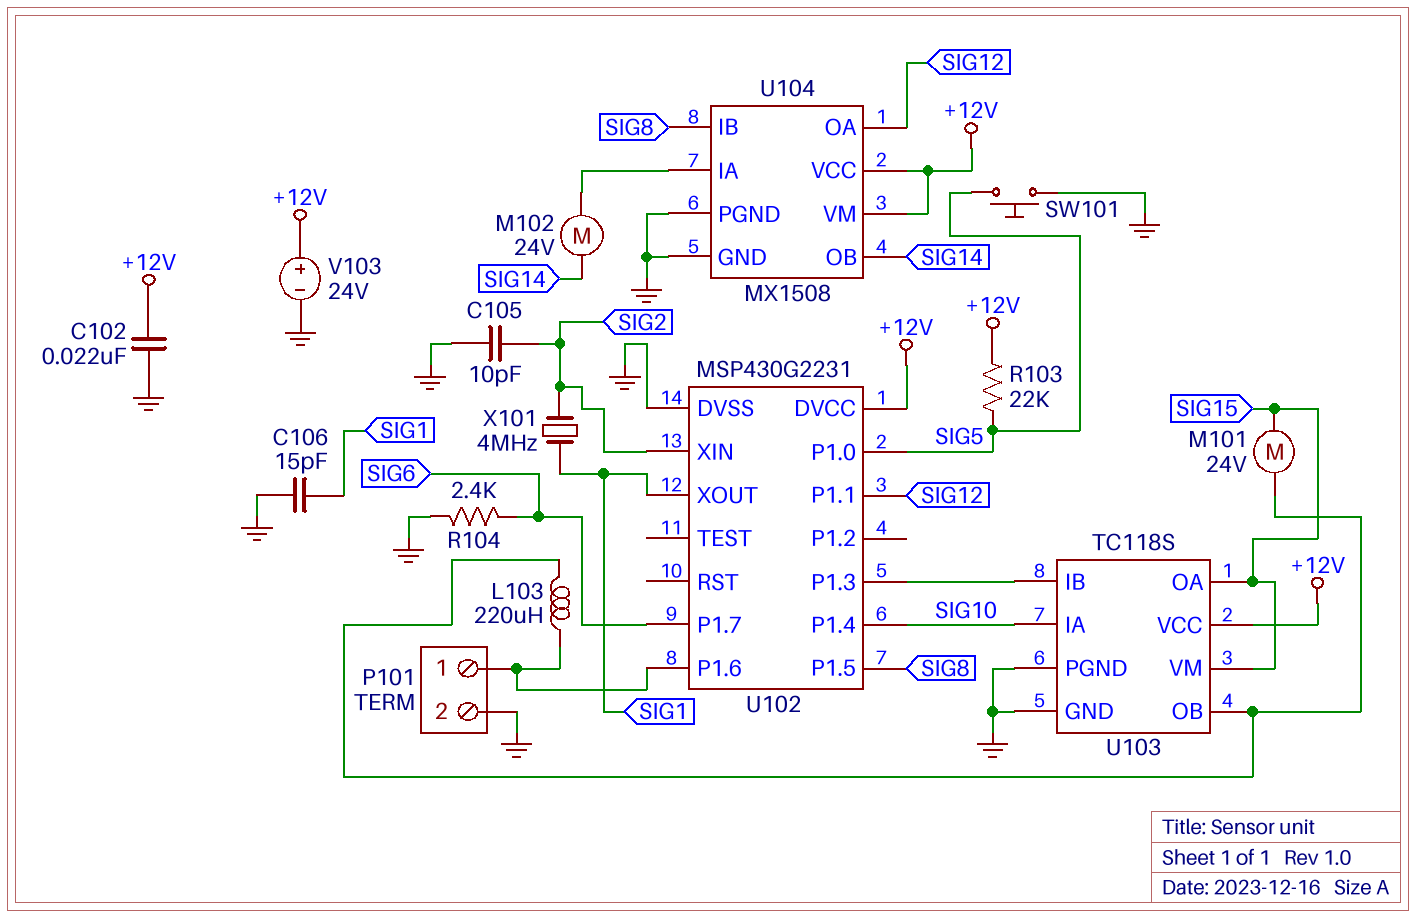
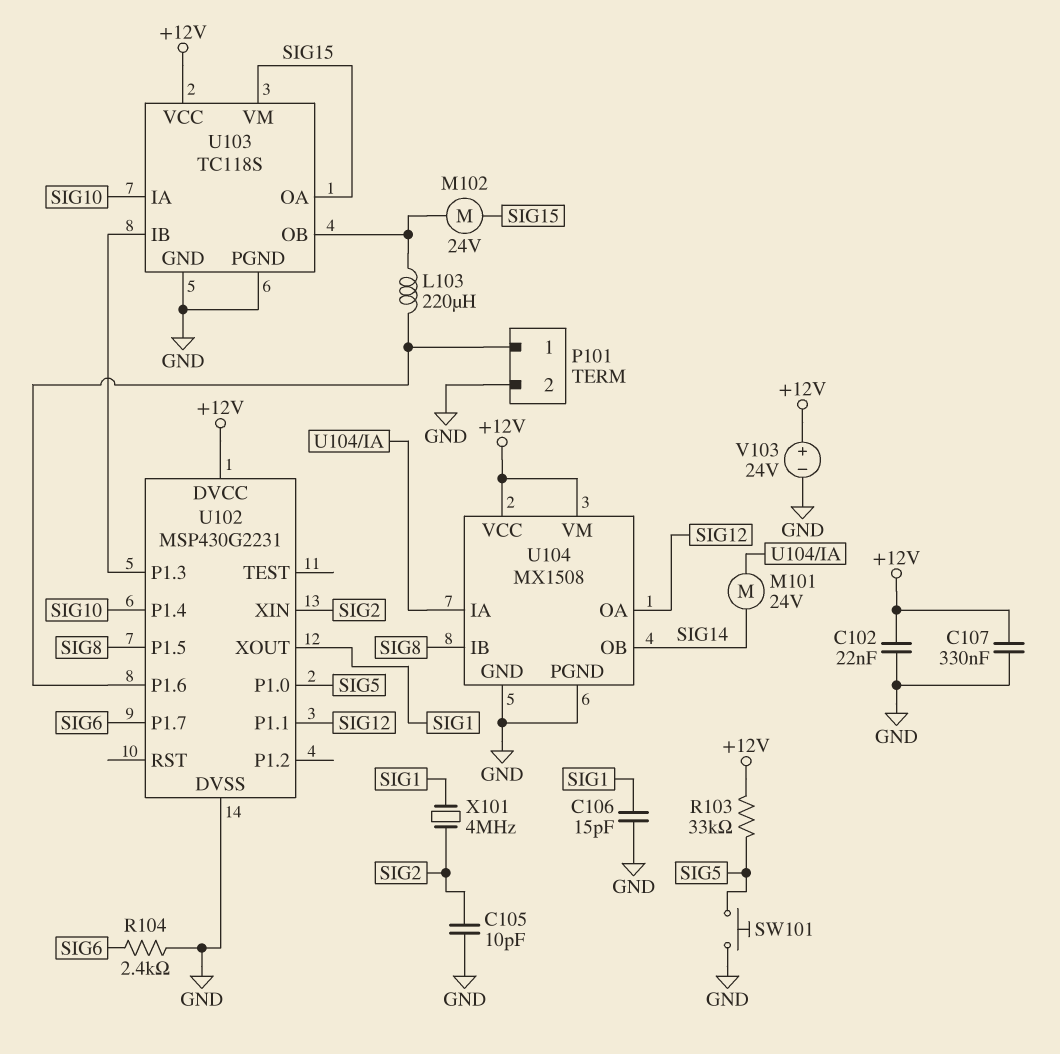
C107: none -> 330nF (+12V, GND)
M101: motor 24V (SIG15, U103/OB) -> motor 24V (SIG14, U104/IA)
M102: motor 24V (SIG14, U104/IA) -> motor 24V (SIG15, U103/OB)
R103: 22k (+12V, SIG5) -> 33k (+12V, SIG5)

